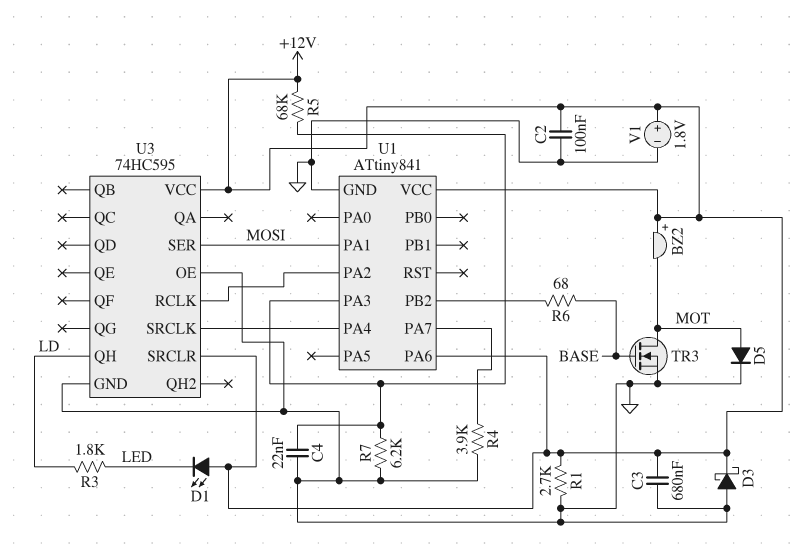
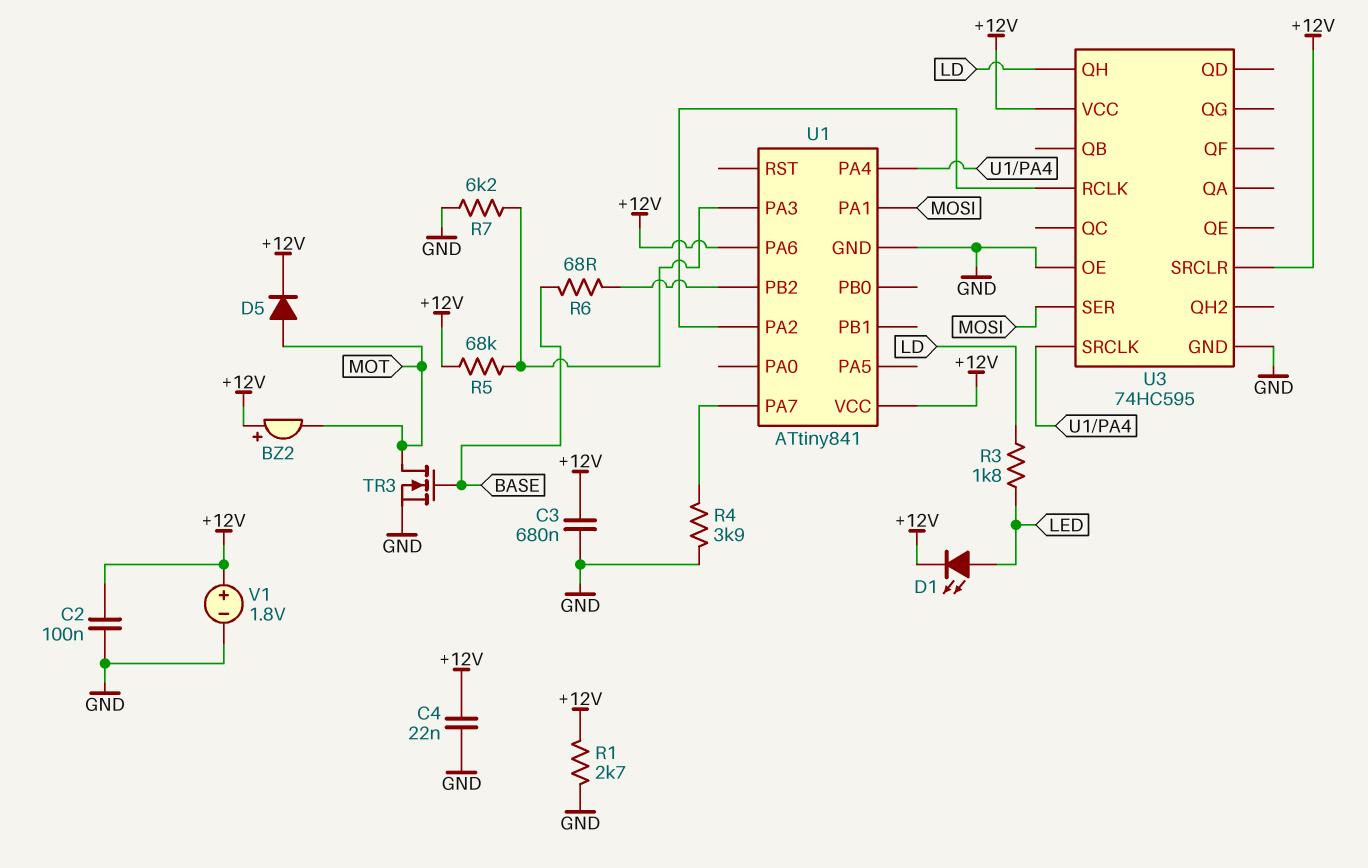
C4: 22nF (GND, U1/PA3) -> 22nF (+12V, GND)
D1: LED (A +12V, K LED) -> LED (A LED, K +12V)
D3: schottky (A GND, K +12V) -> none
D5: diode (A MOT, K GND) -> diode (A MOT, K +12V)

